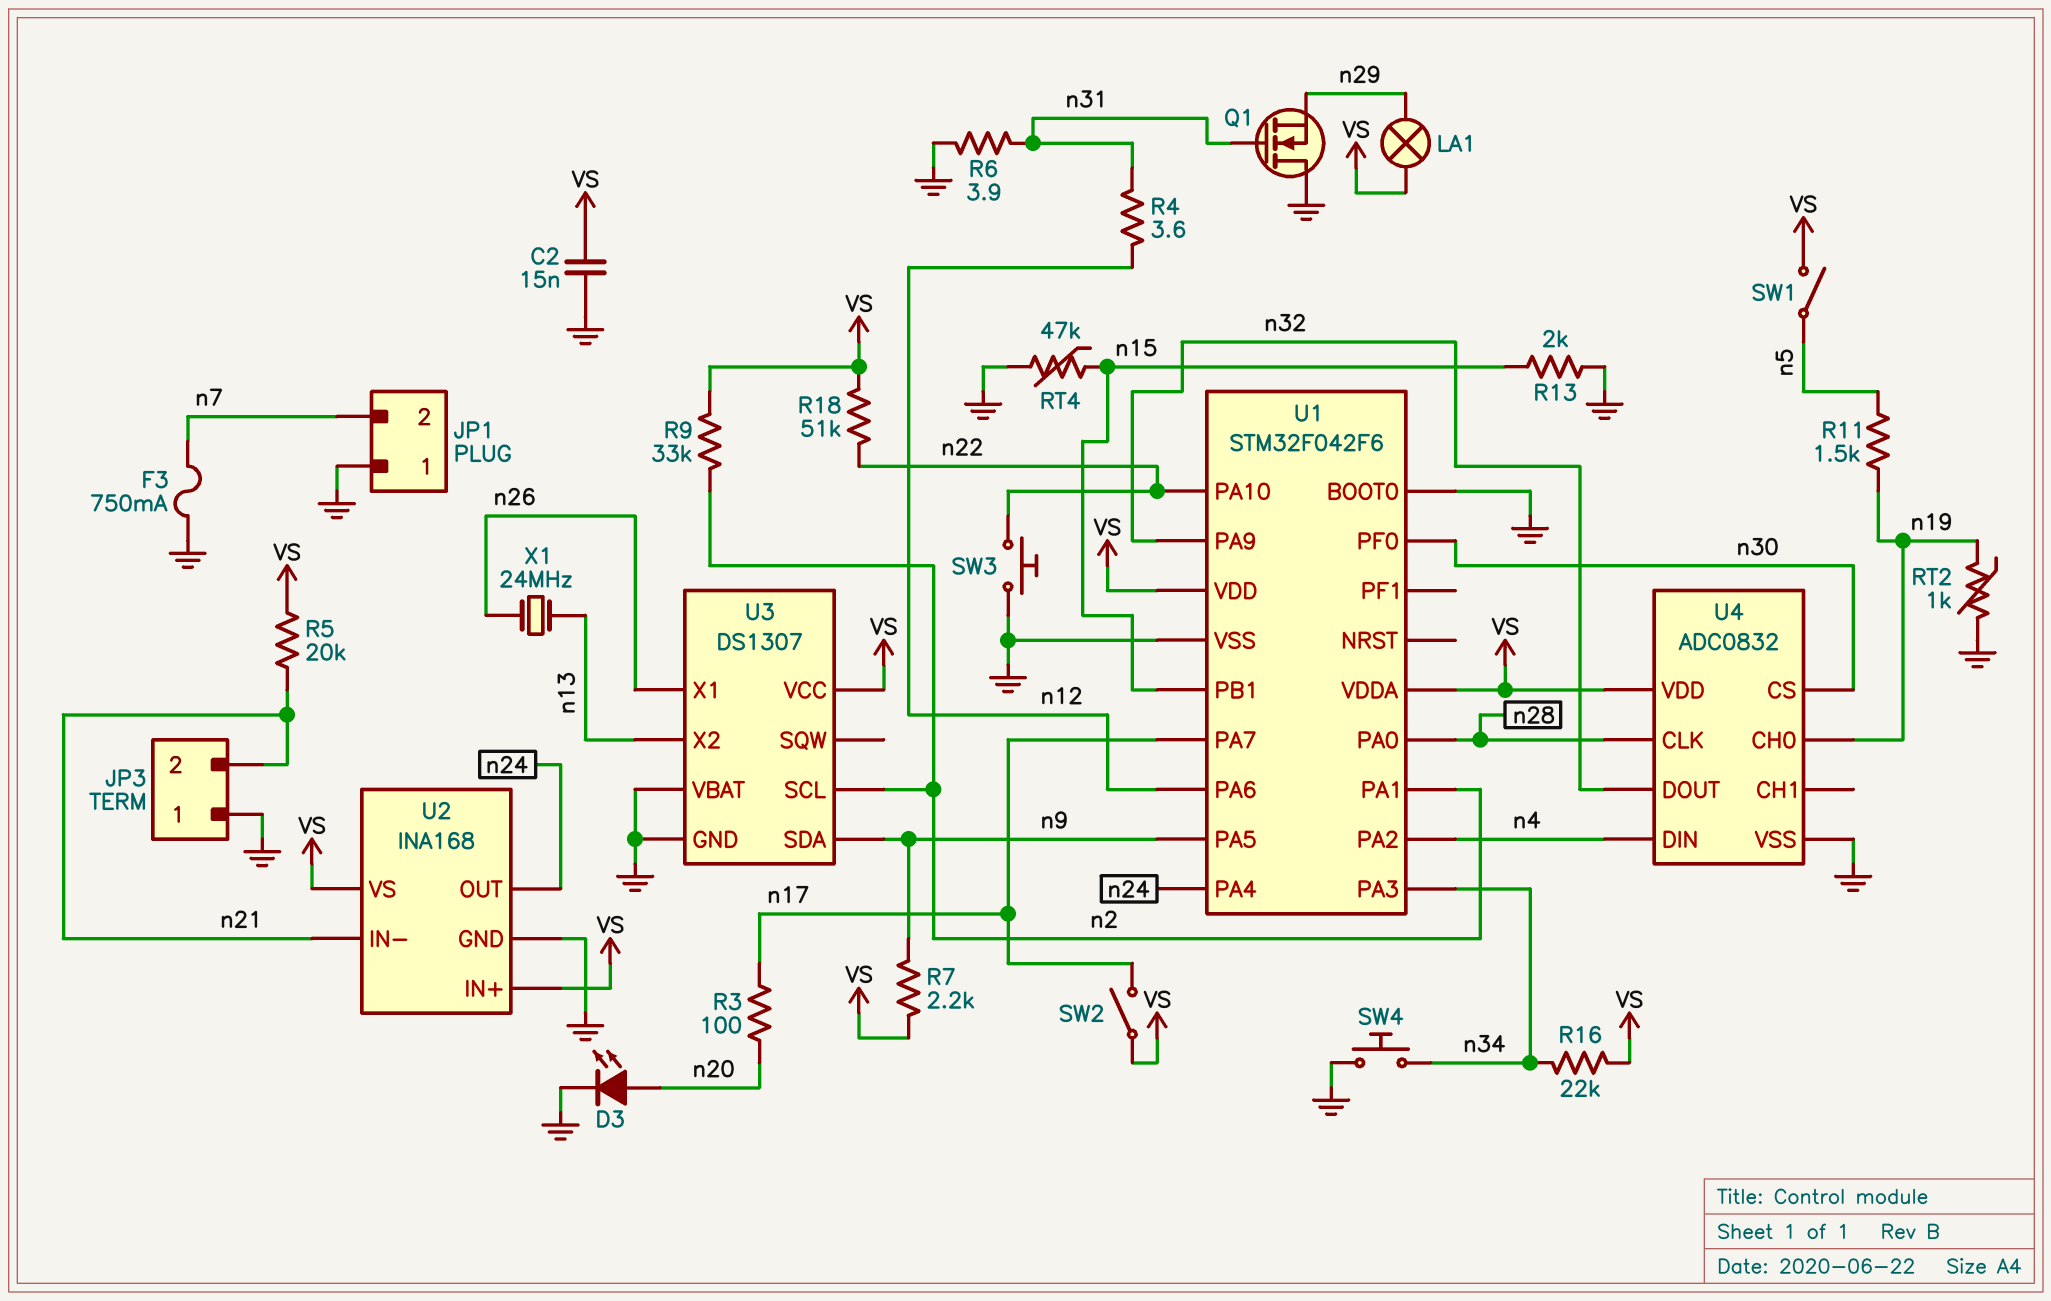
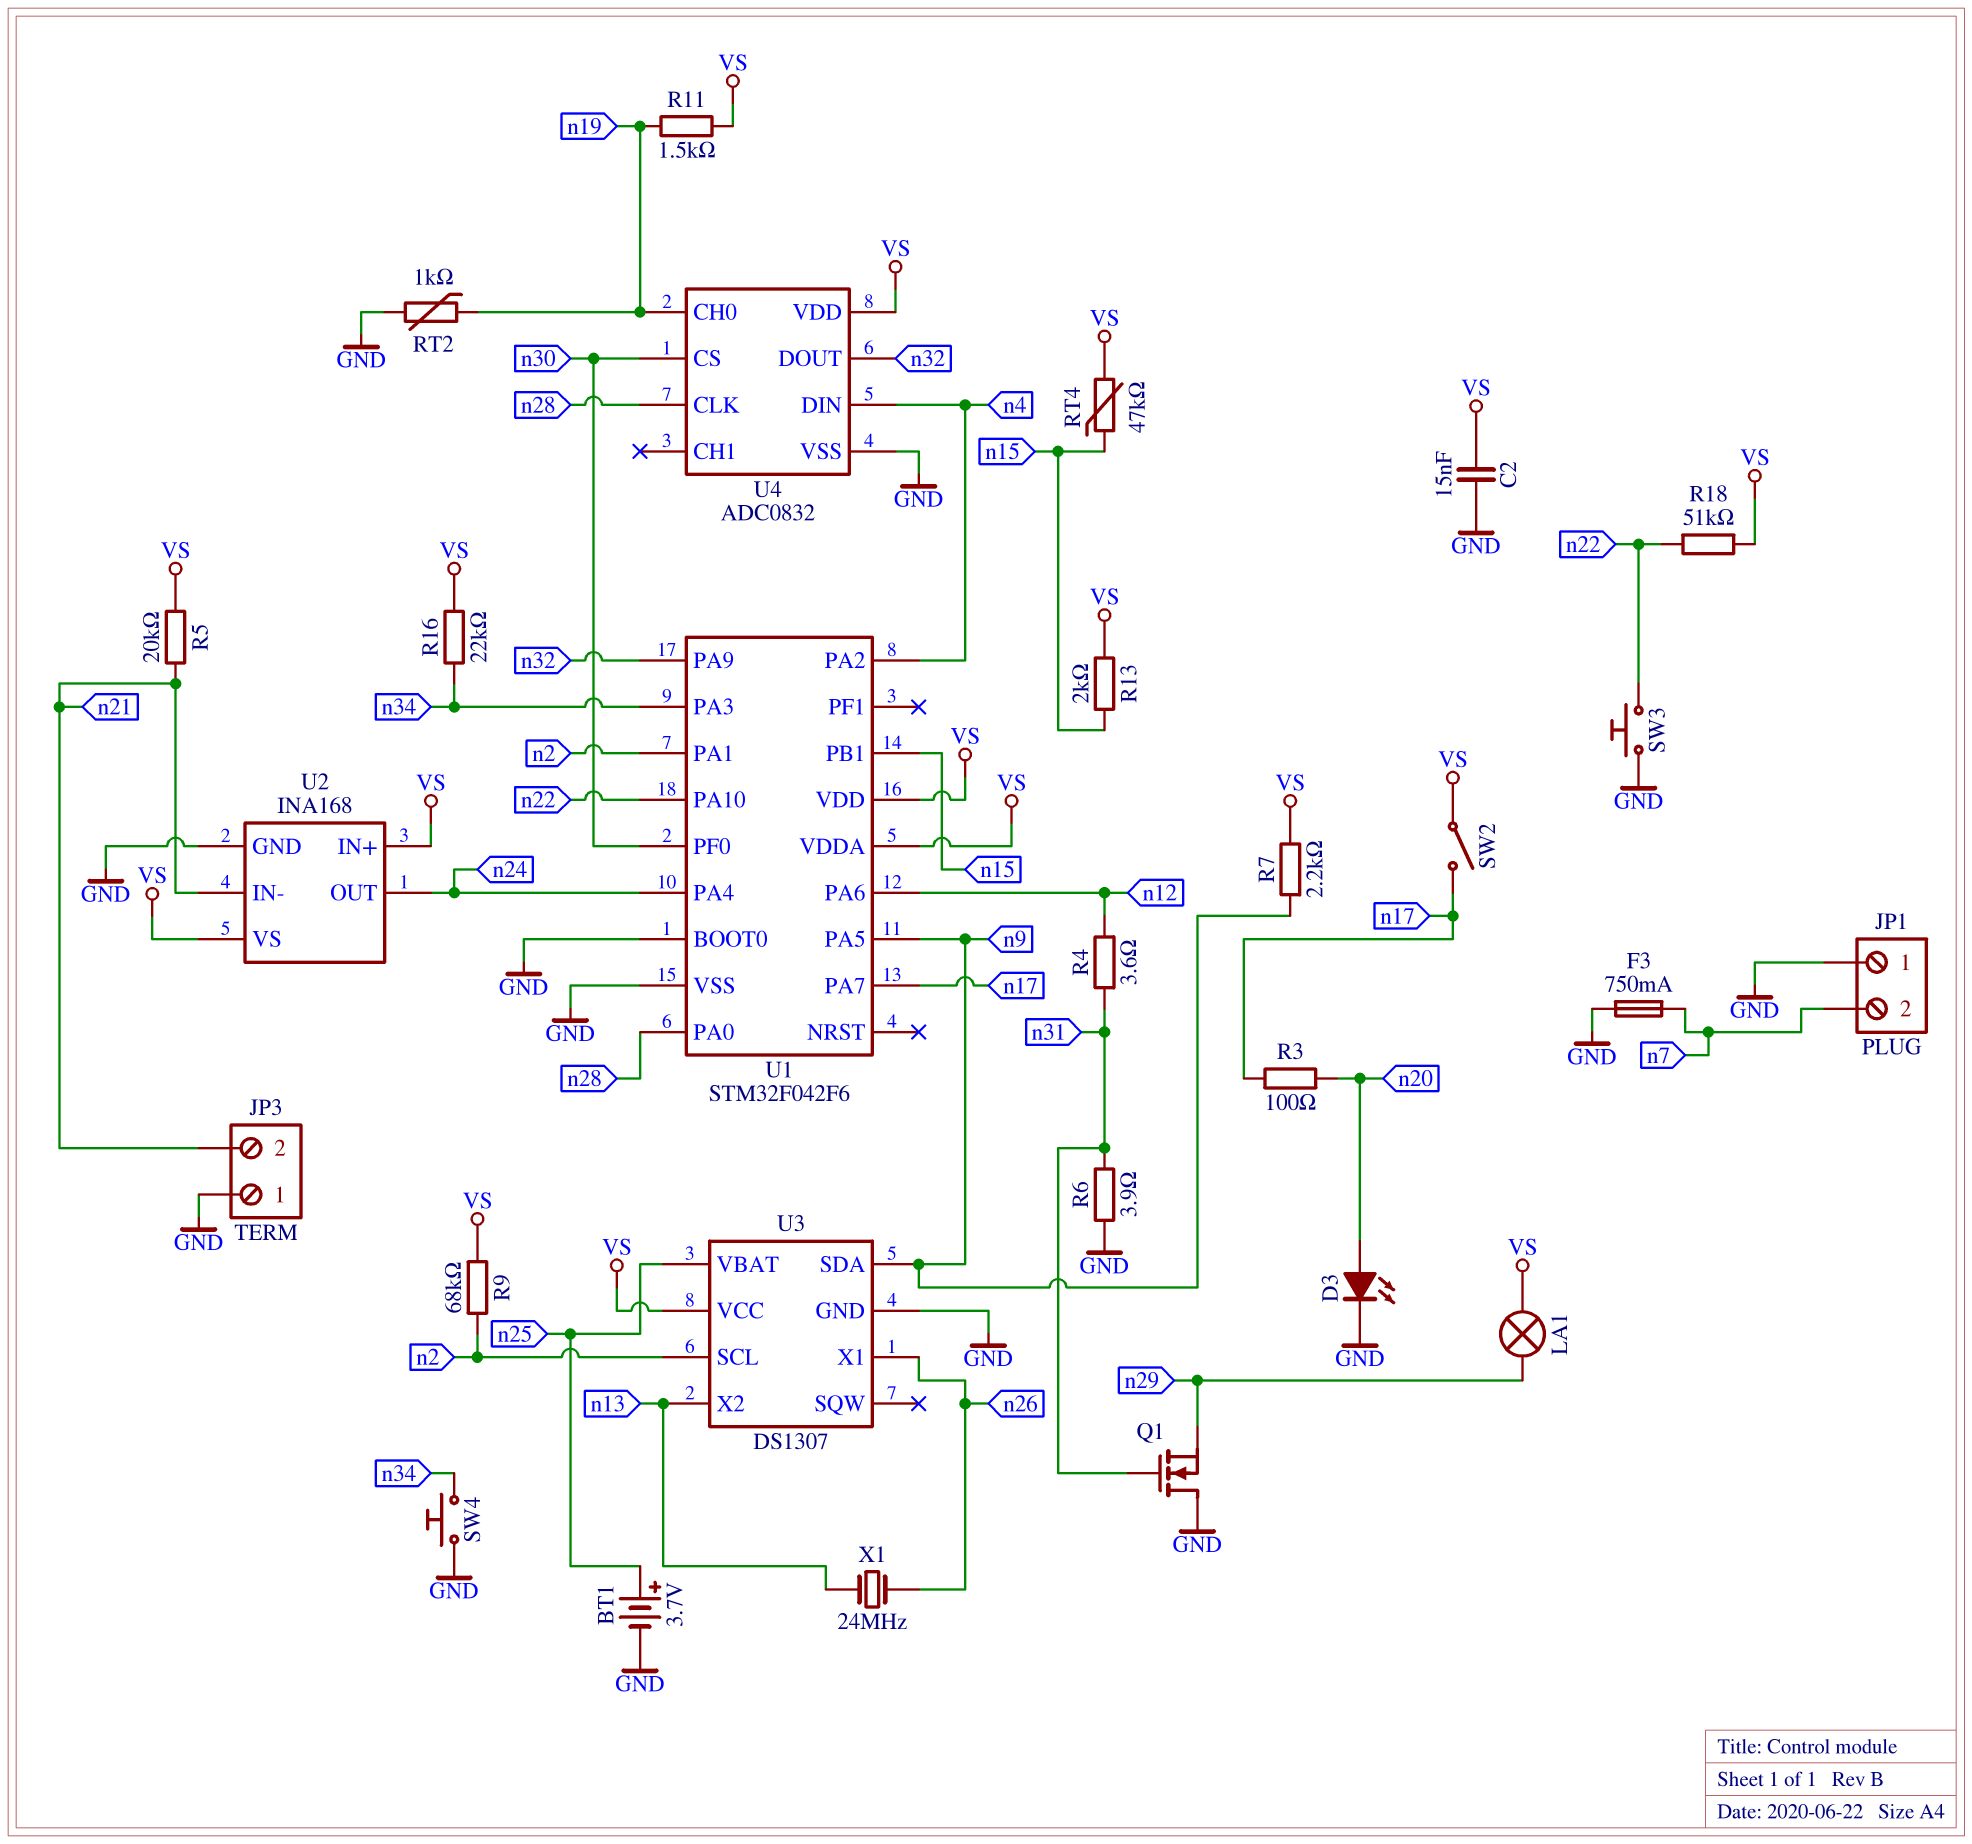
BT1: none -> 3.7V (plus n25, minus GND)
R9: 33k (VS, n2) -> 68k (VS, n2)
R11: 1.5k (n5, n19) -> 1.5k (VS, n19)
R13: 2k (GND, n15) -> 2k (VS, n15)
RT4: 47k (GND, n15) -> 47k (VS, n15)
SW1: switch (VS, n5) -> none
U3 pin VBAT: GND -> n25

